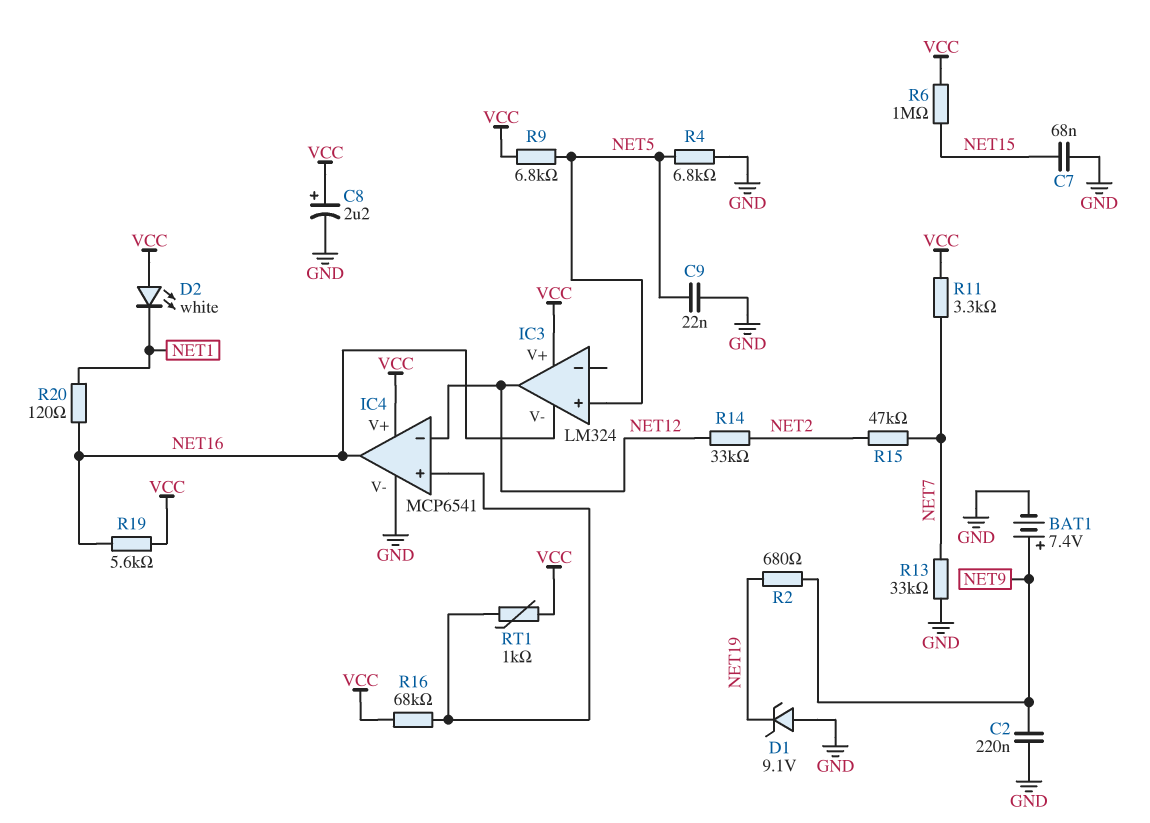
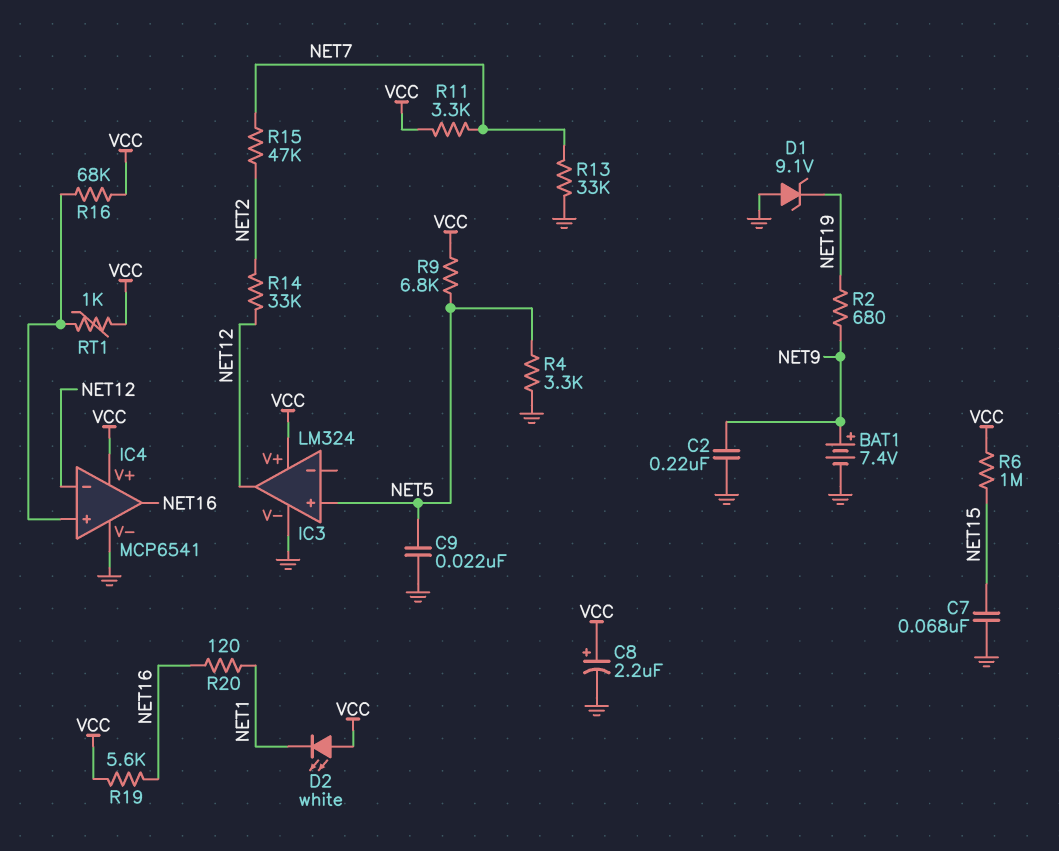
IC3 pin V-: NET16 -> GND
R4: 6.8k (GND, NET5) -> 3.3k (GND, NET5)

